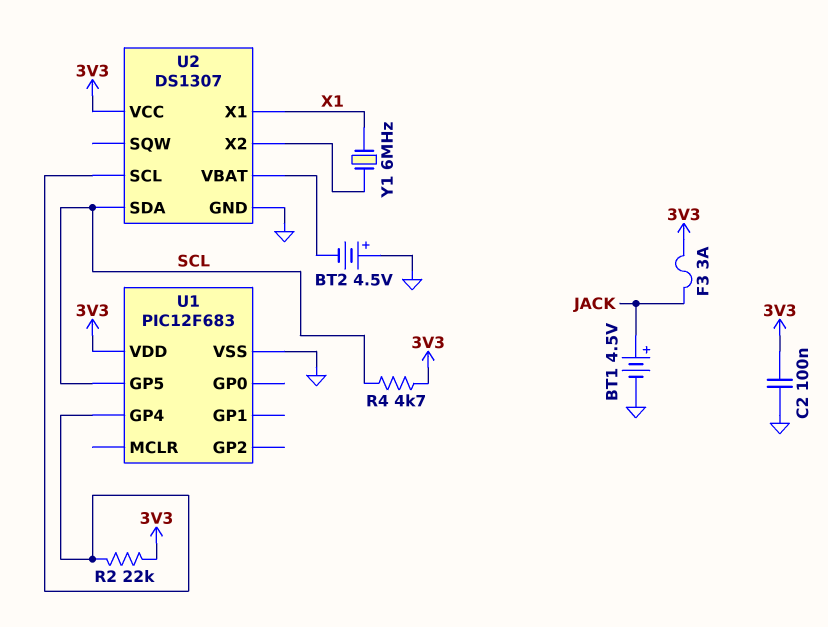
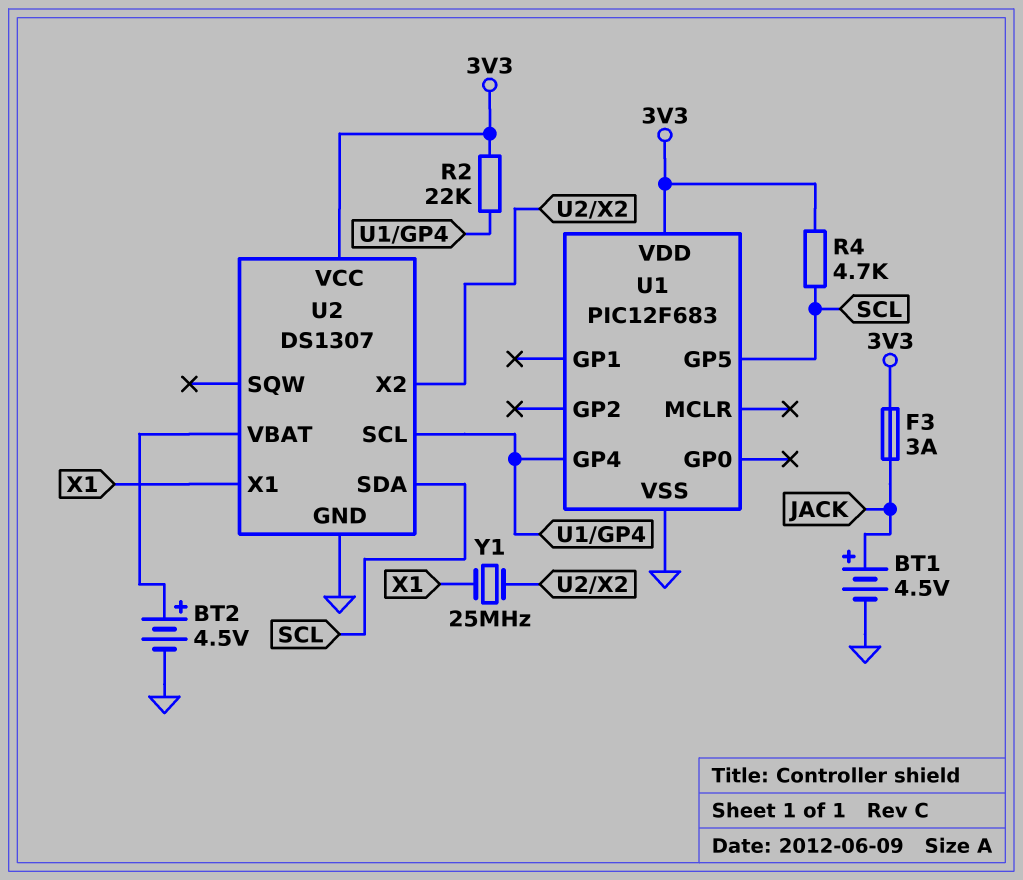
BT2: 4.5V (plus GND, minus U2/VBAT) -> 4.5V (plus U2/VBAT, minus GND)
C2: 100nF (3V3, GND) -> none
Y1: 6MHz (U2/X2, X1) -> 25MHz (U2/X2, X1)

